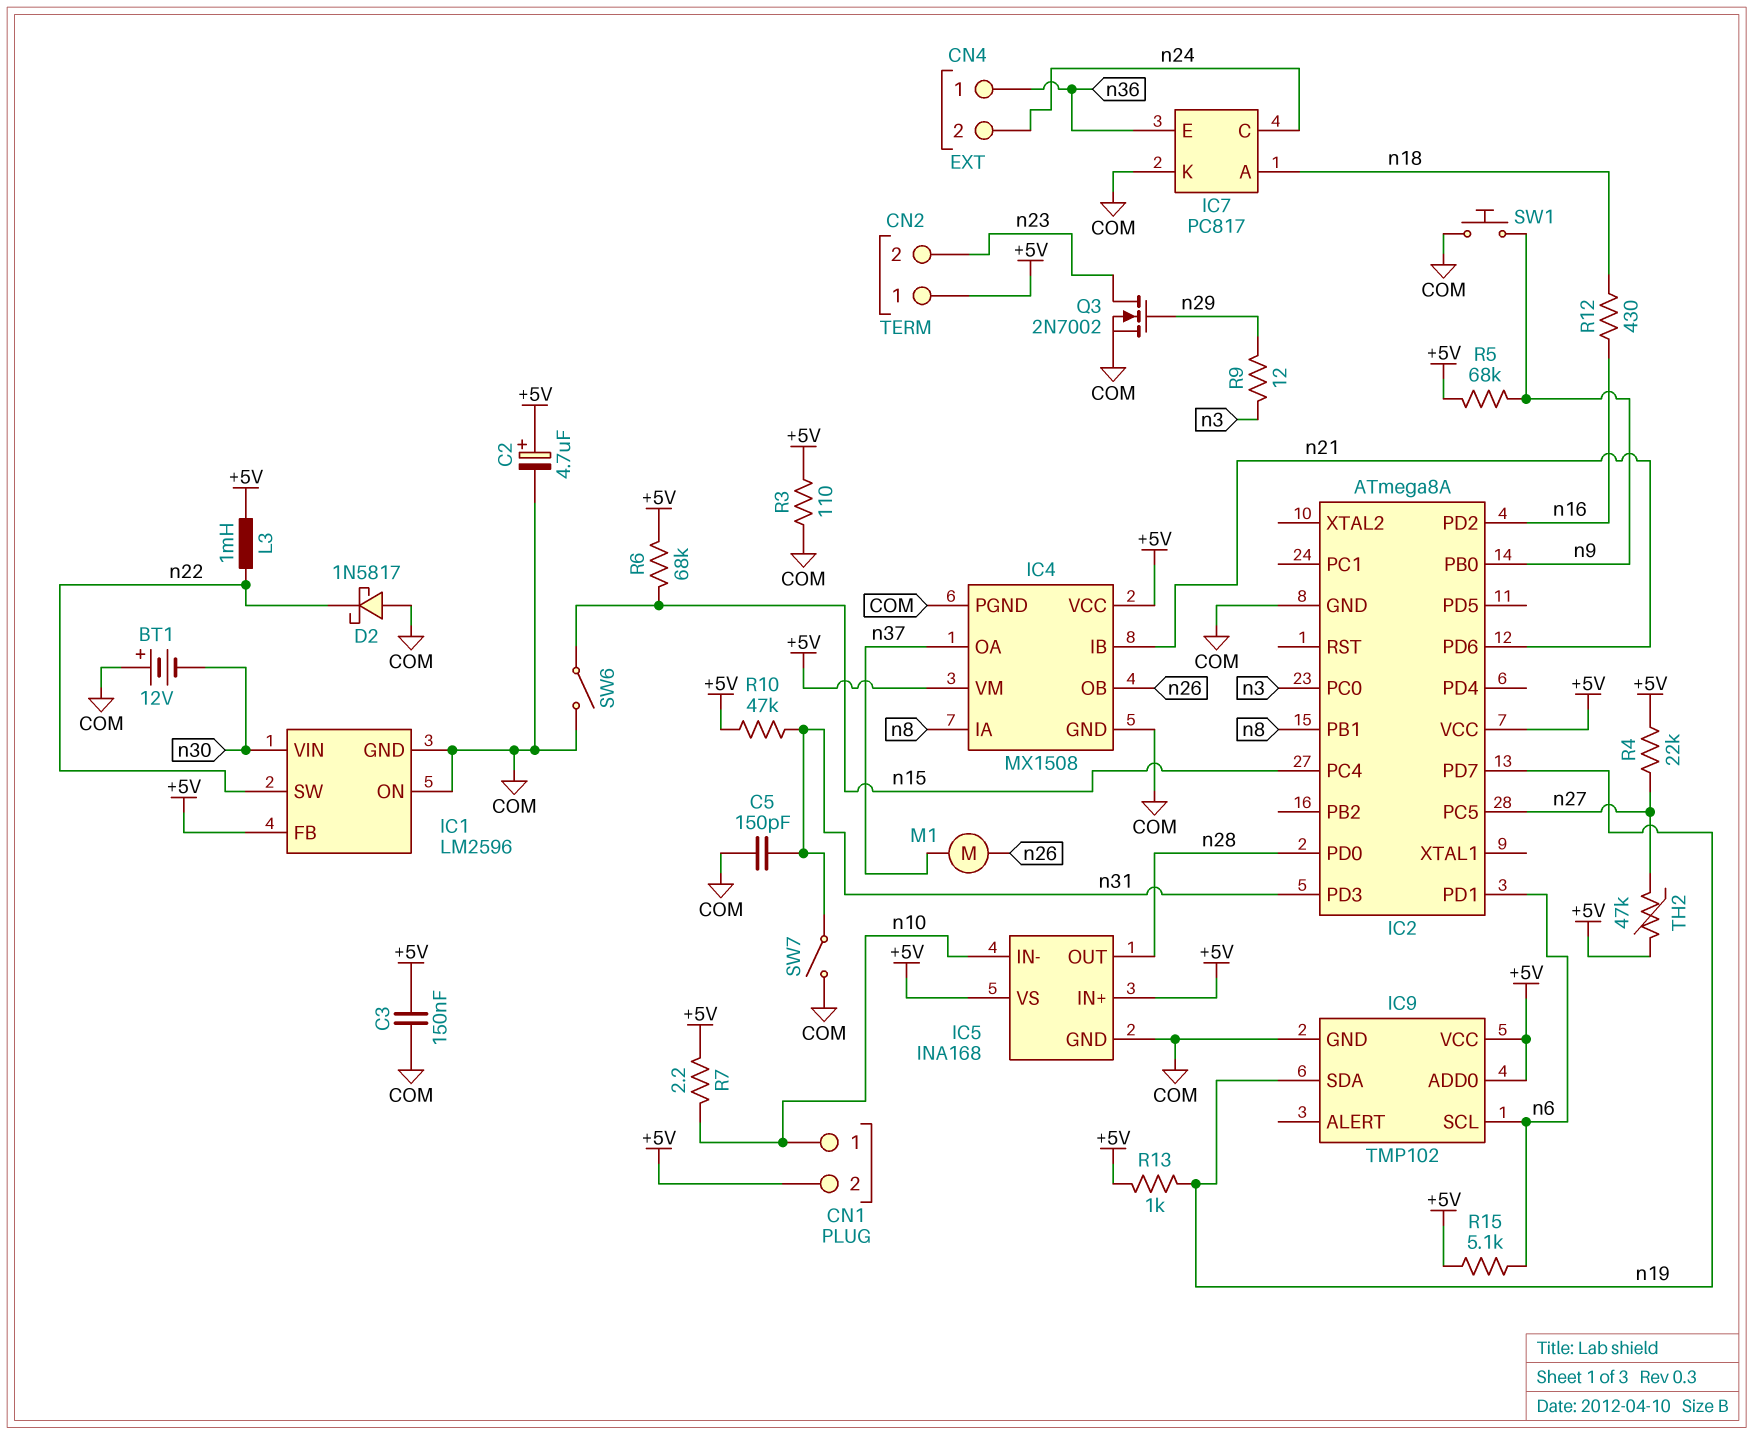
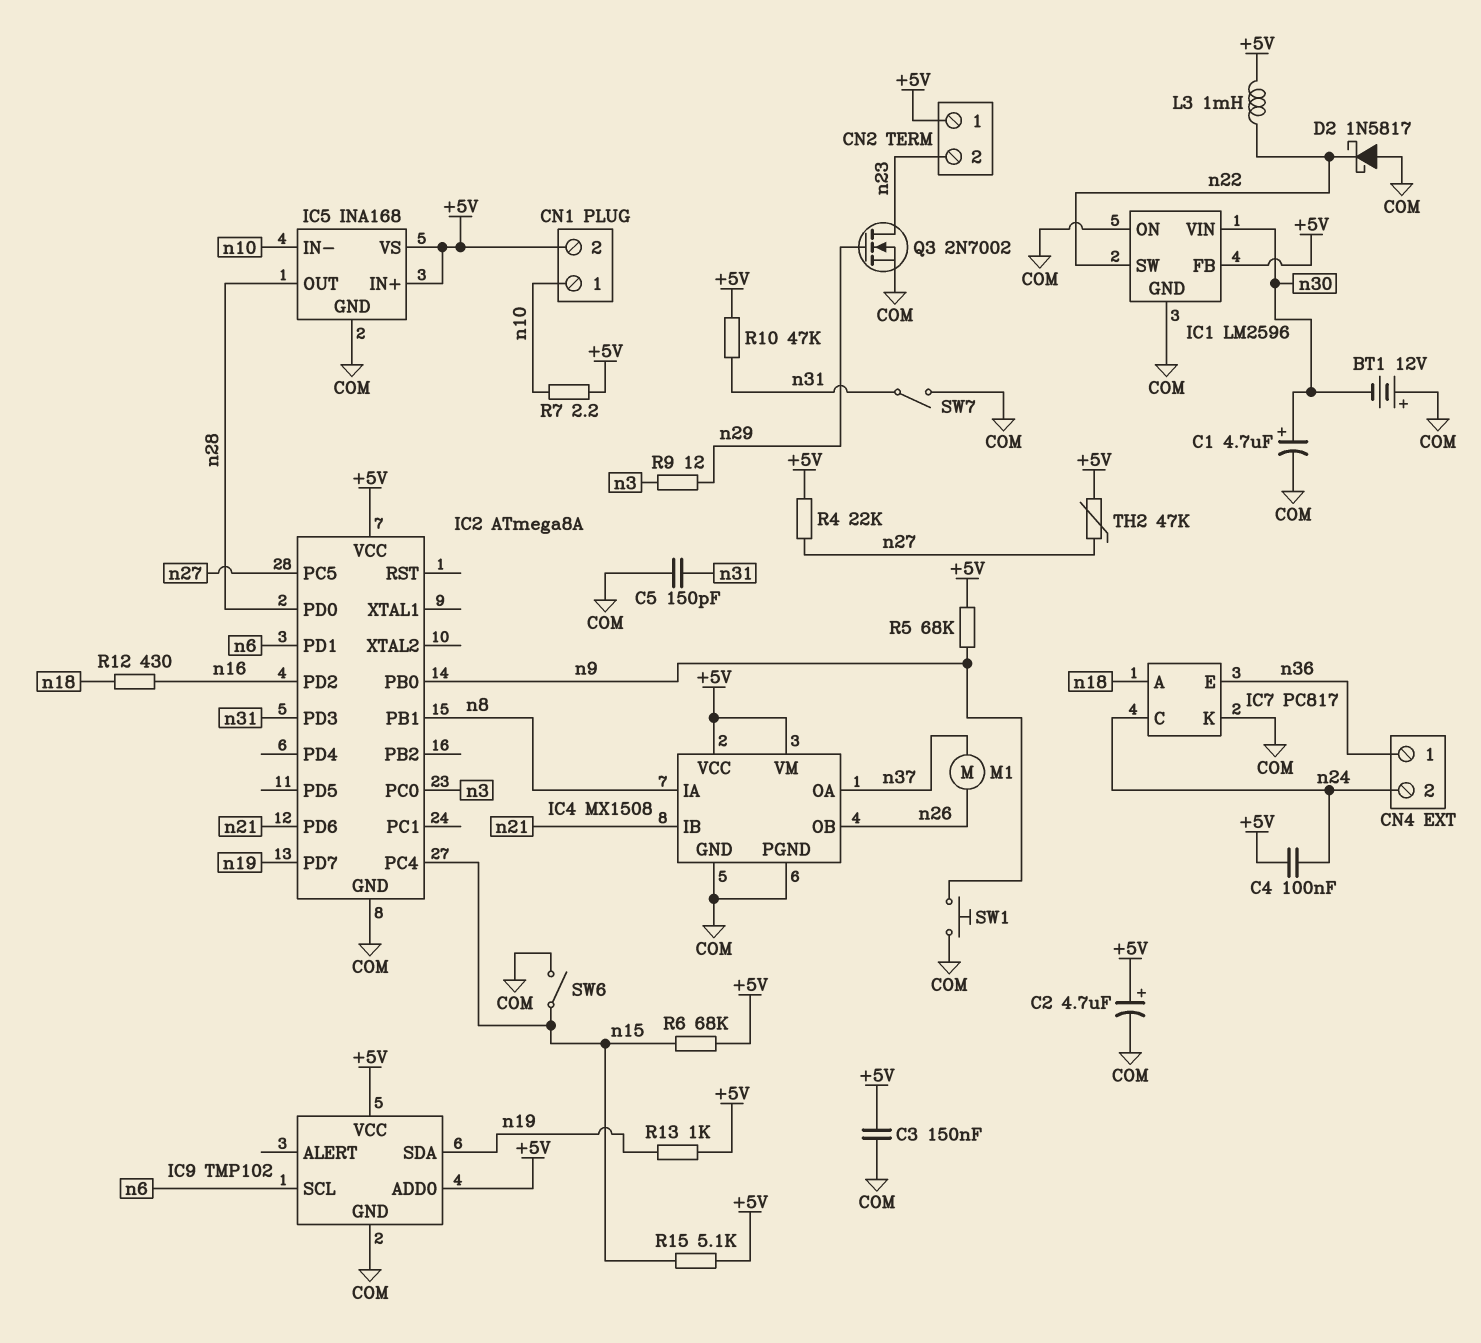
C1: none -> 4.7uF (plus n30, minus COM)
C4: none -> 100nF (+5V, n24)
R3: 110 (+5V, COM) -> none
R15: 5.1k (+5V, n6) -> 5.1k (+5V, n15)

